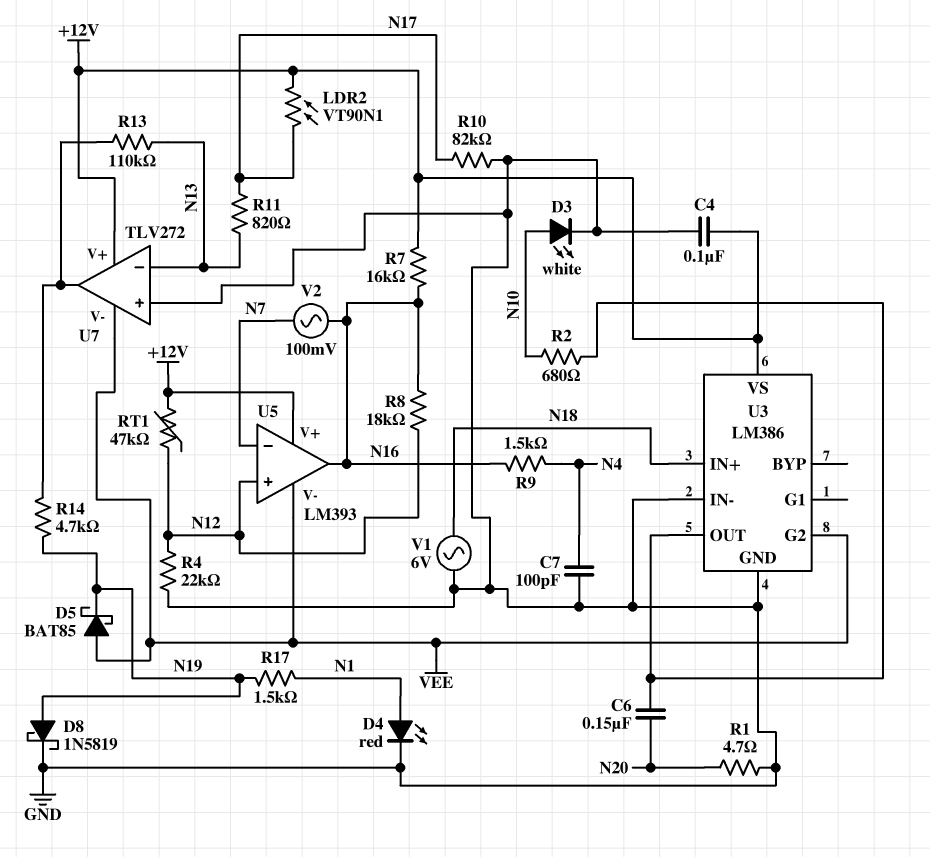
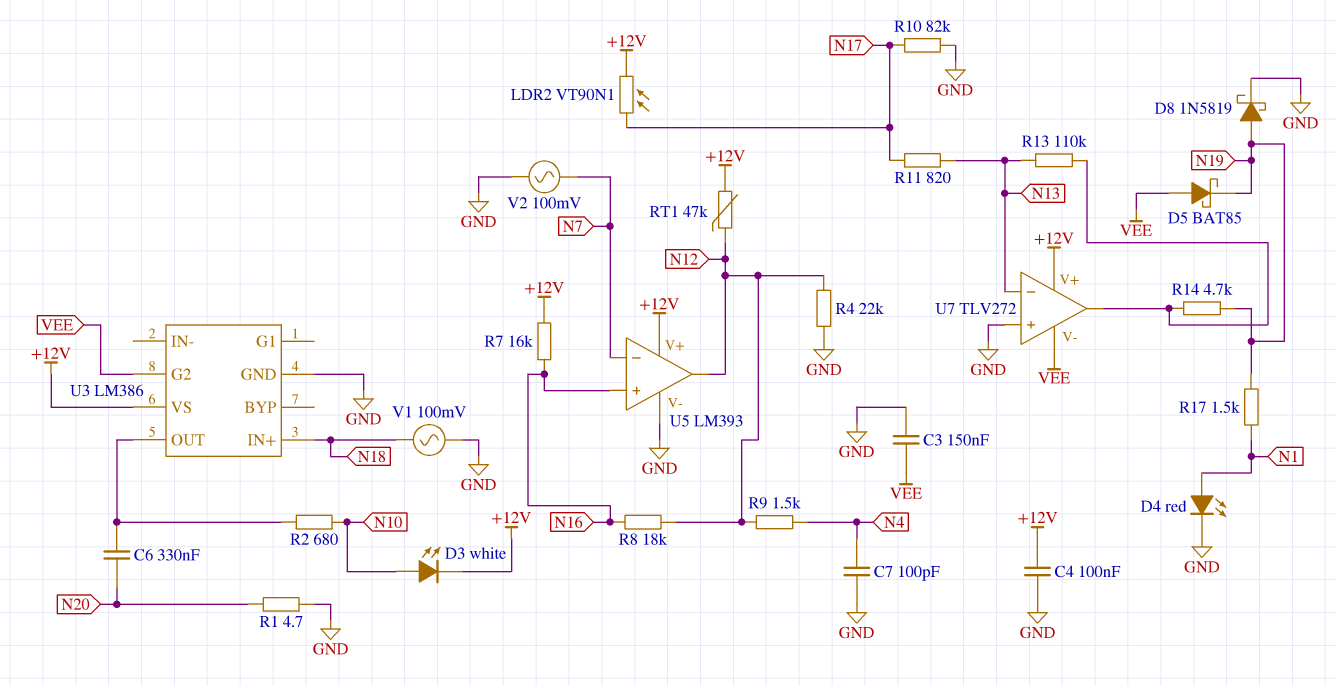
C3: none -> 150nF (GND, VEE)
C6: 150nF (N20, U3/OUT) -> 330nF (N20, U3/OUT)
D3: LED white (A N10, K GND) -> LED white (A N10, K +12V)
R9: 1.5k (N4, N16) -> 1.5k (N4, N12)
U3 pin IN-: GND -> none
U5 pin V-: VEE -> GND
U5 pin in+: N12 -> N16
U5 pin out: N16 -> N12
V1: AC 6V (GND, N18) -> AC 100mV (GND, N18)
V2: AC 100mV (N7, N16) -> AC 100mV (GND, N7)

